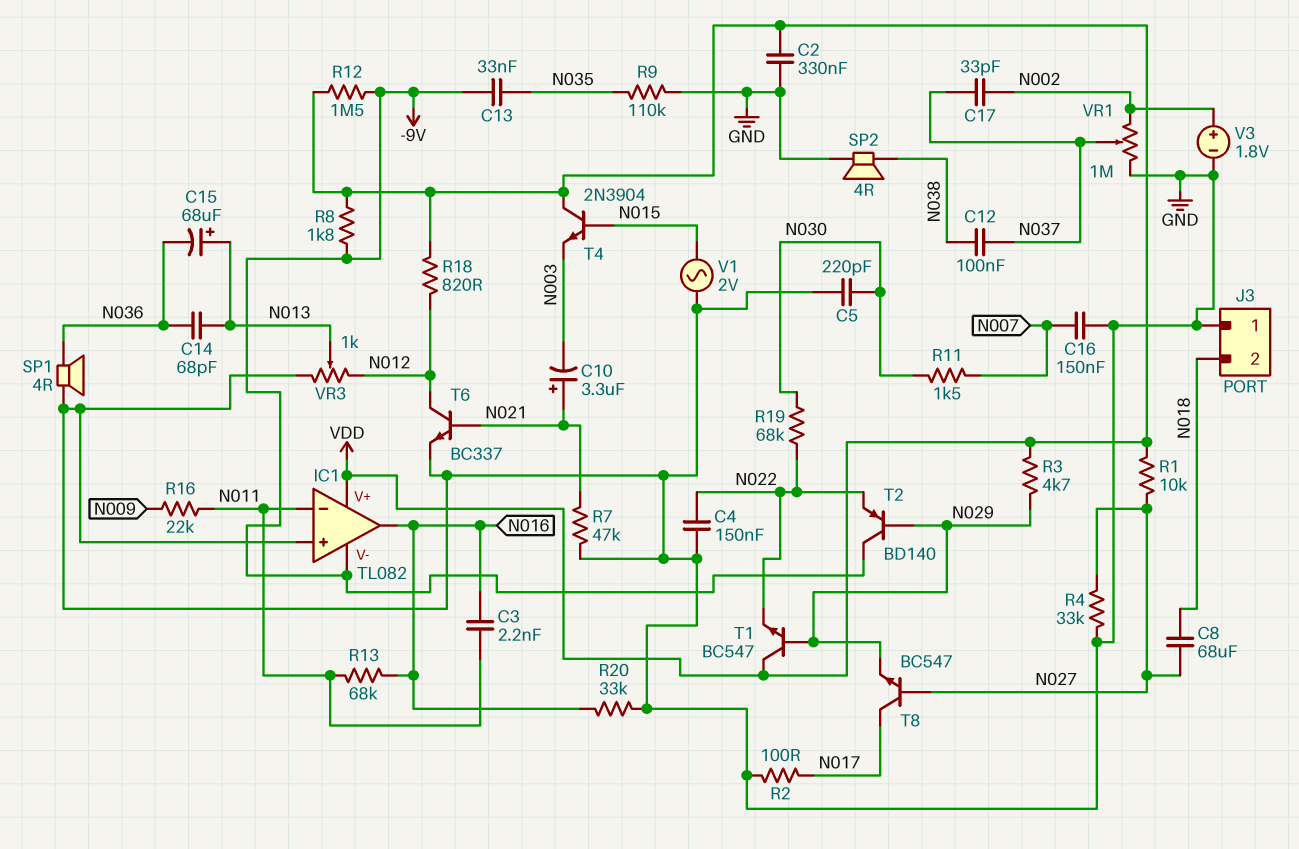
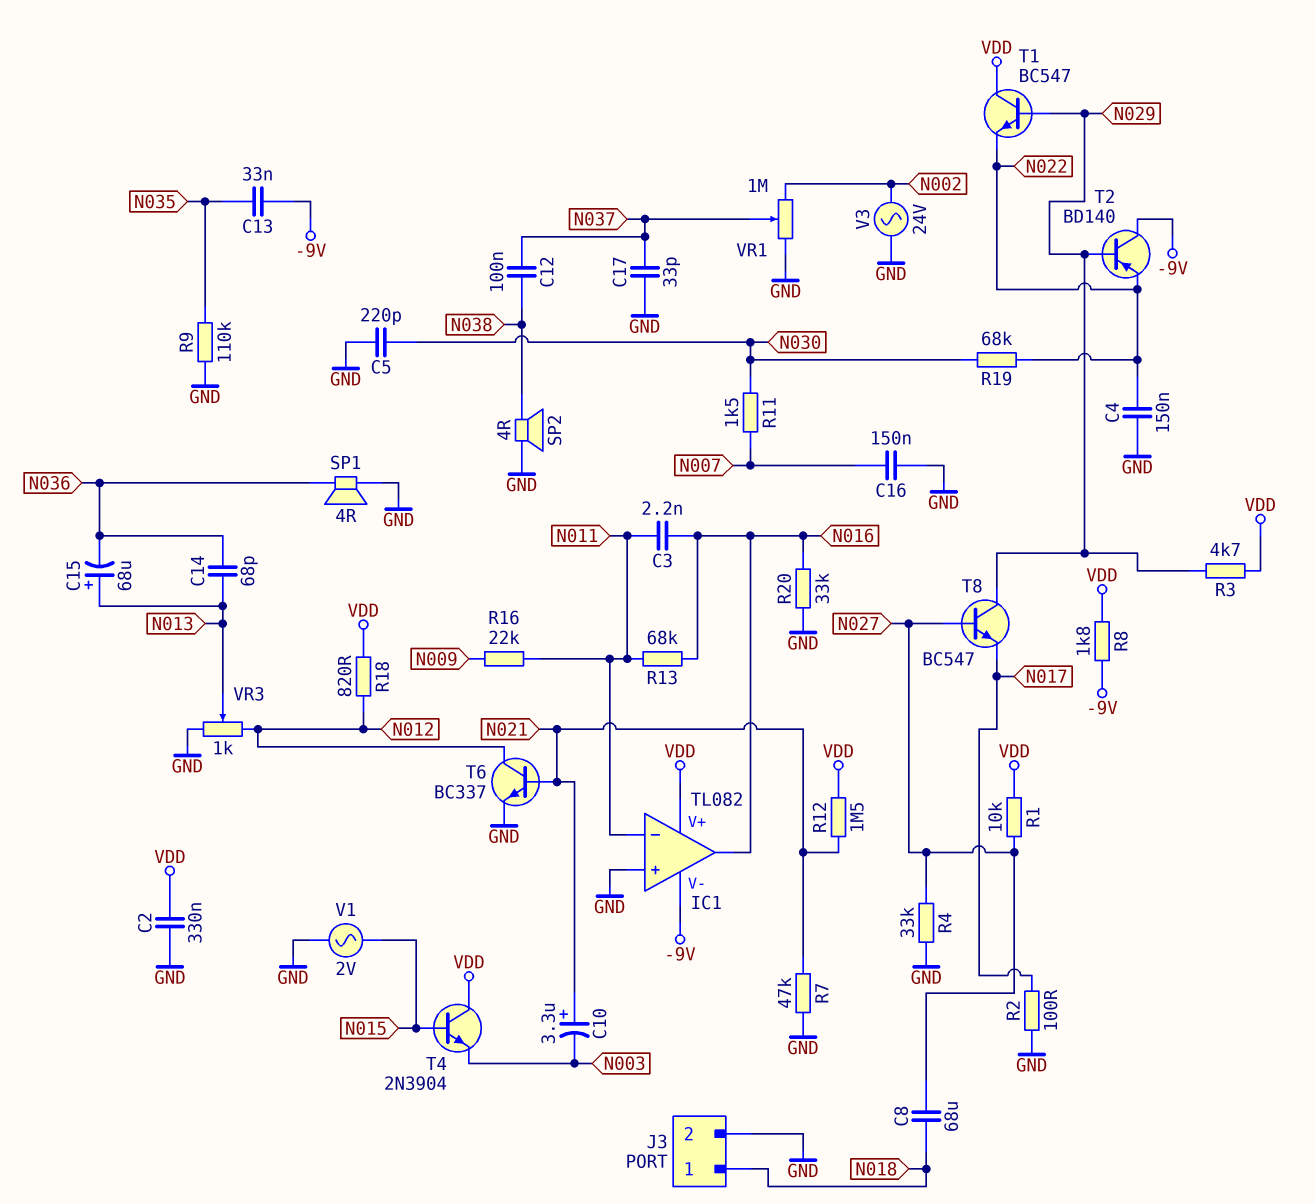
C17: 33pF (N002, N037) -> 33pF (GND, N037)
J3 pin 1: GND -> N018
J3 pin 2: N018 -> GND
R12: 1.5M (-9V, VDD) -> 1.5M (N021, VDD)
T8: NPN BC547 (B N027, C N017, E N029) -> NPN BC547 (B N027, C N029, E N017)
V3: 1.8V (plus N002, minus GND) -> AC 24V (GND, N002)

